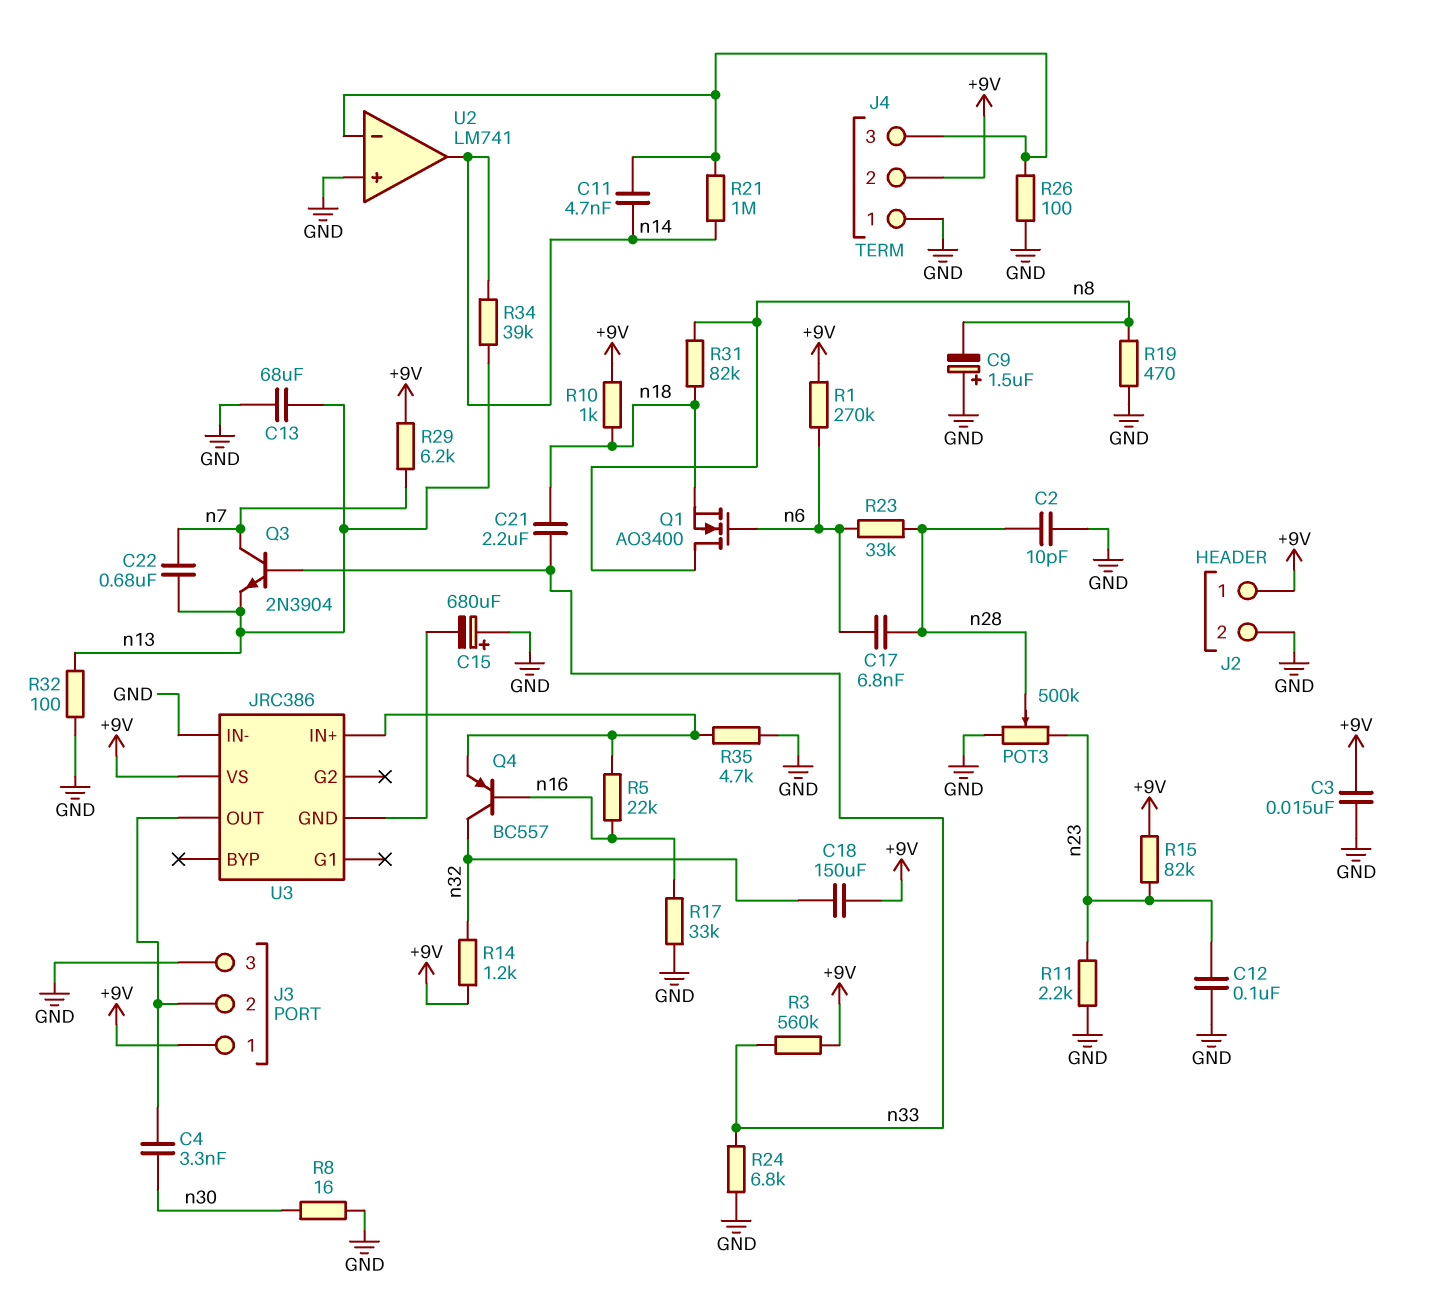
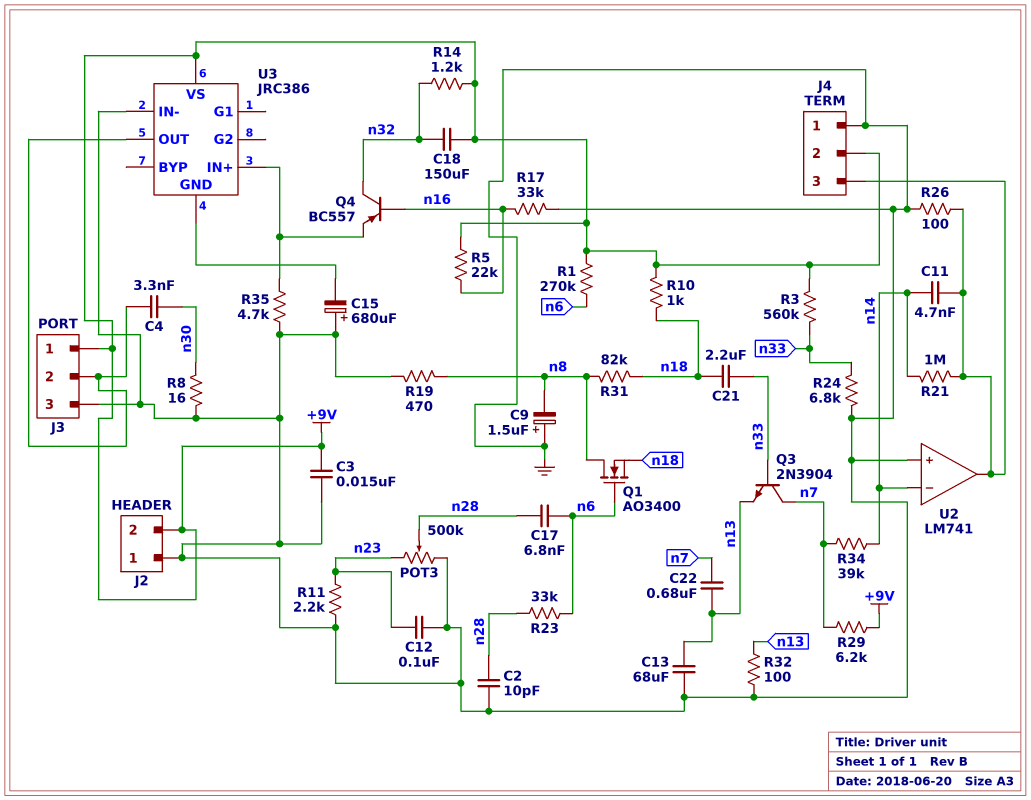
J2 pin 1: +9V -> GND
J2 pin 2: GND -> +9V
R5: 22k (U3/IN+, n16) -> 22k (+9V, n16)
R15: 82k (+9V, n23) -> none
R34: 39k (n13, n14) -> 39k (n7, n14)
U2 pin in-: J4/3 -> n14
U2 pin out: n14 -> J4/3

